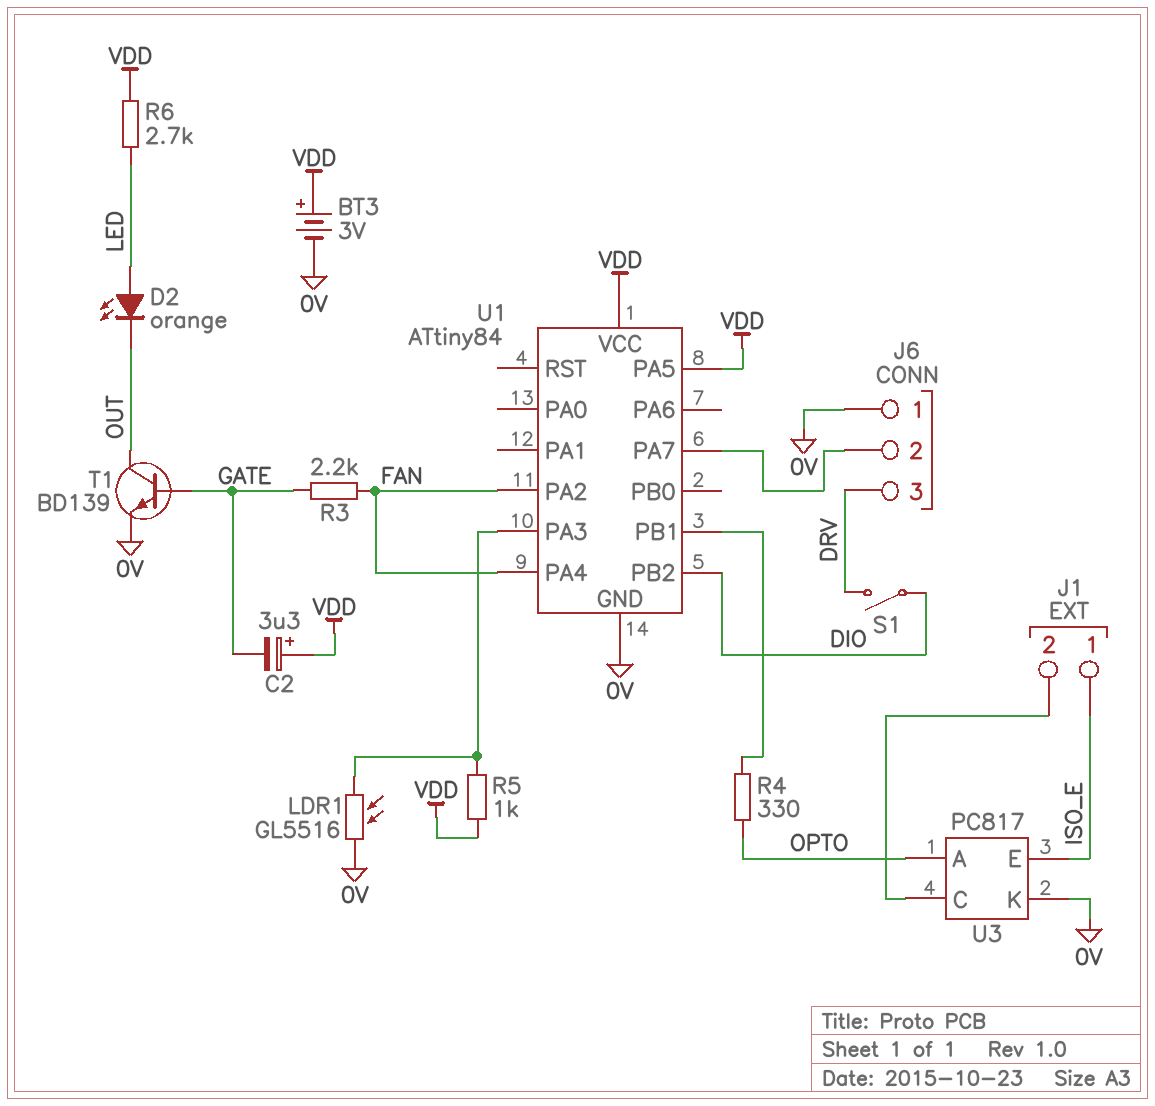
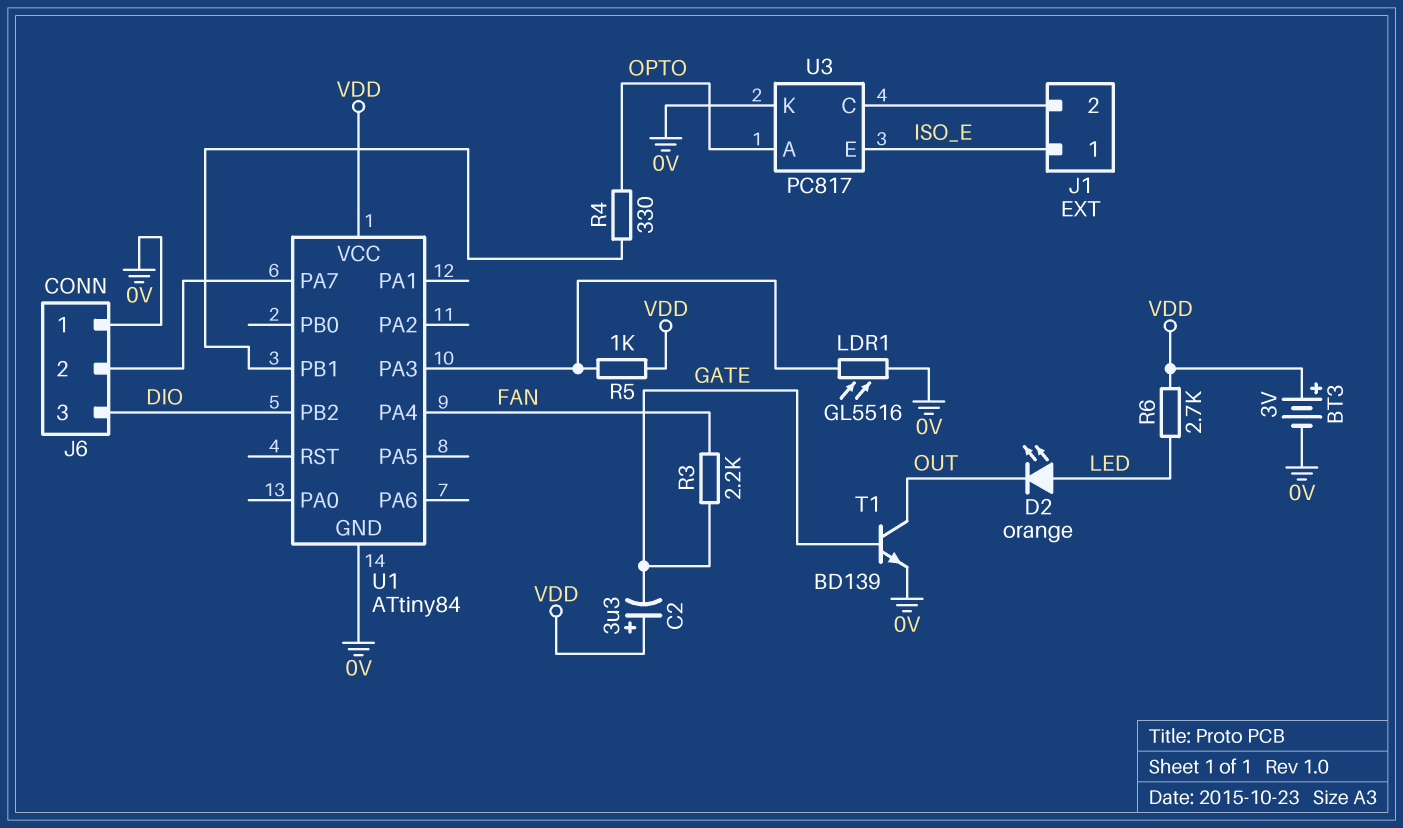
J6 pin 3: DRV -> DIO
S1: switch (DIO, DRV) -> none
U1 pin PA2: FAN -> none
U1 pin PA5: VDD -> none

